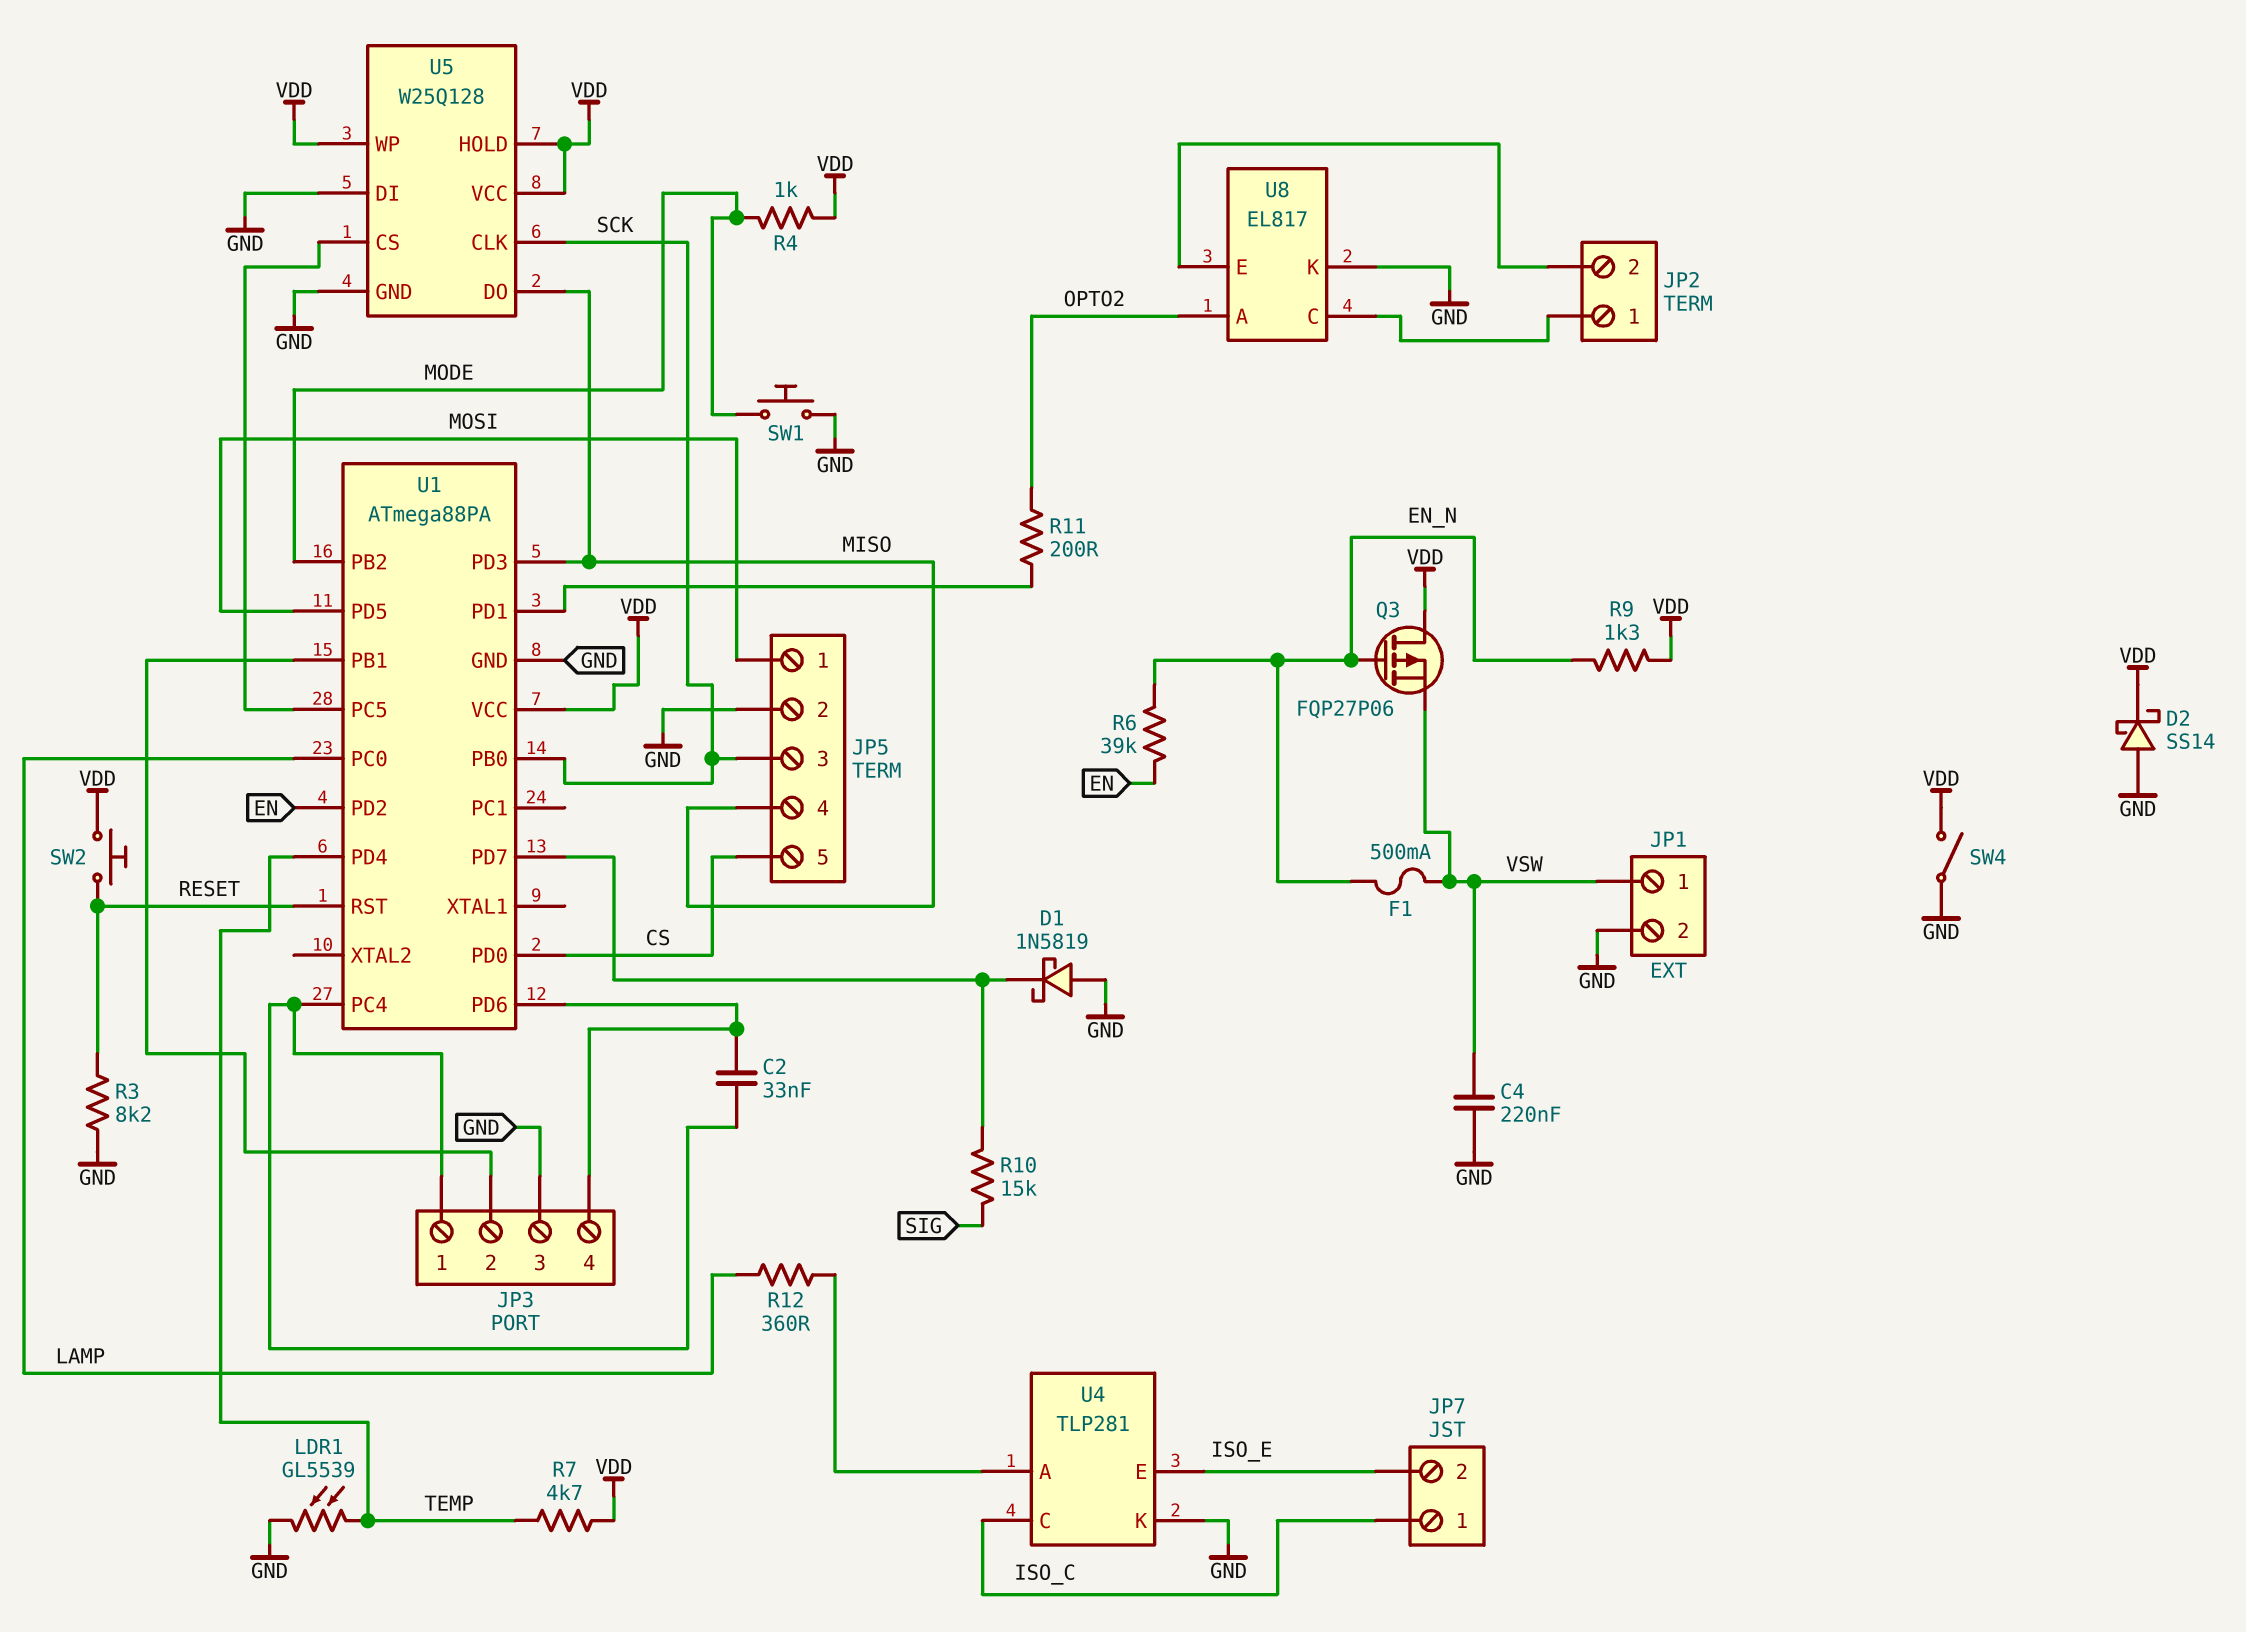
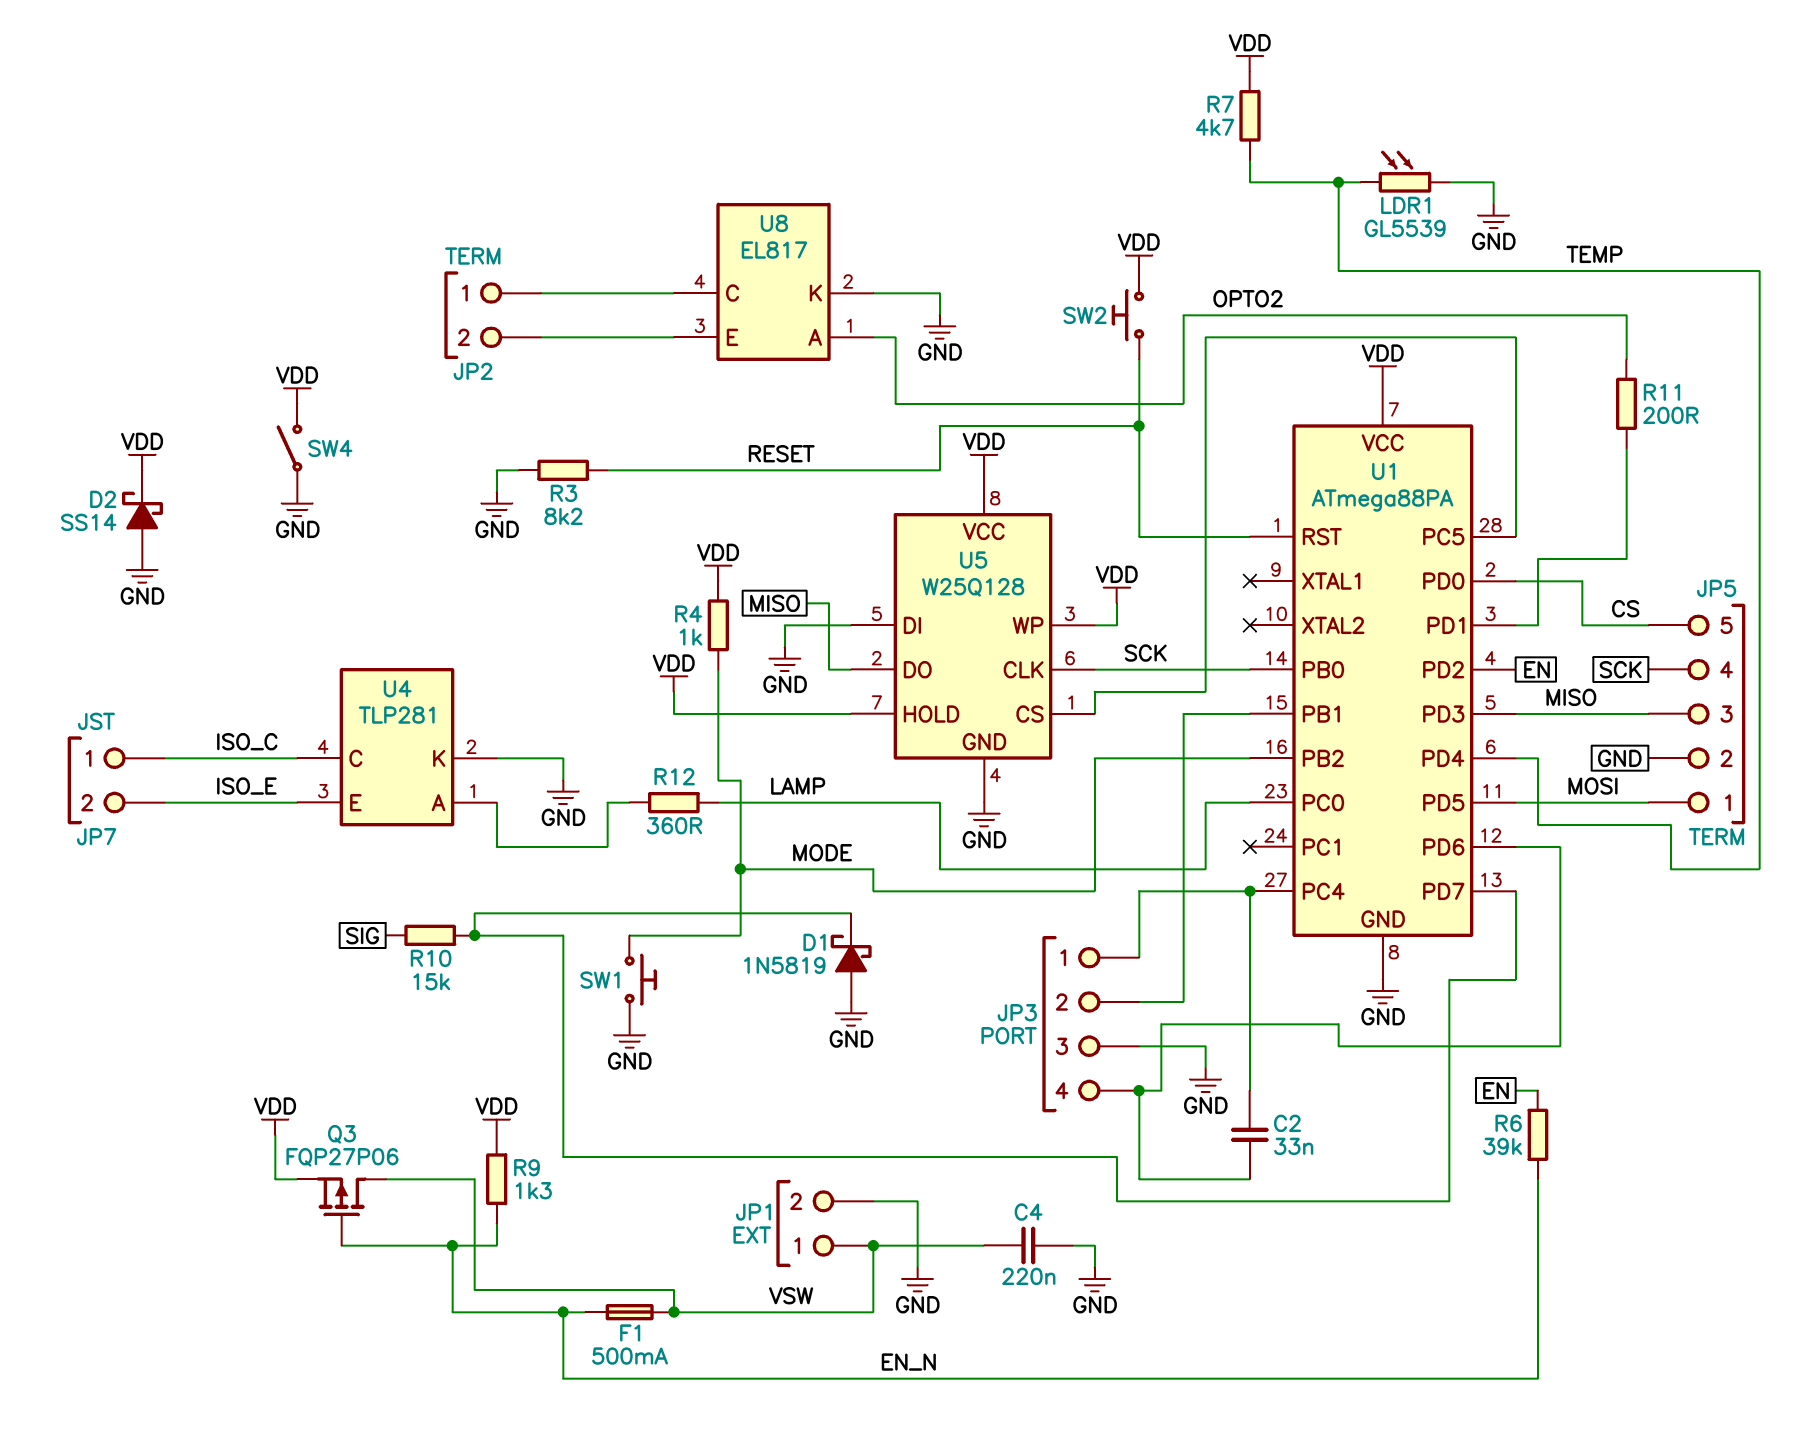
JP5 pin 3: SCK -> MISO
JP5 pin 4: MISO -> SCK
Q3: PMOS FQP27P06 (G EN_N, D VDD, S VSW) -> PMOS FQP27P06 (G EN_N, D VSW, S VDD)

